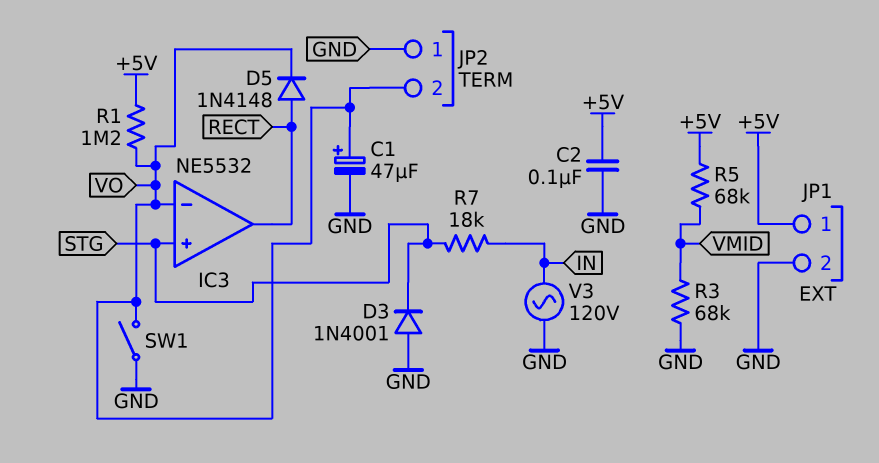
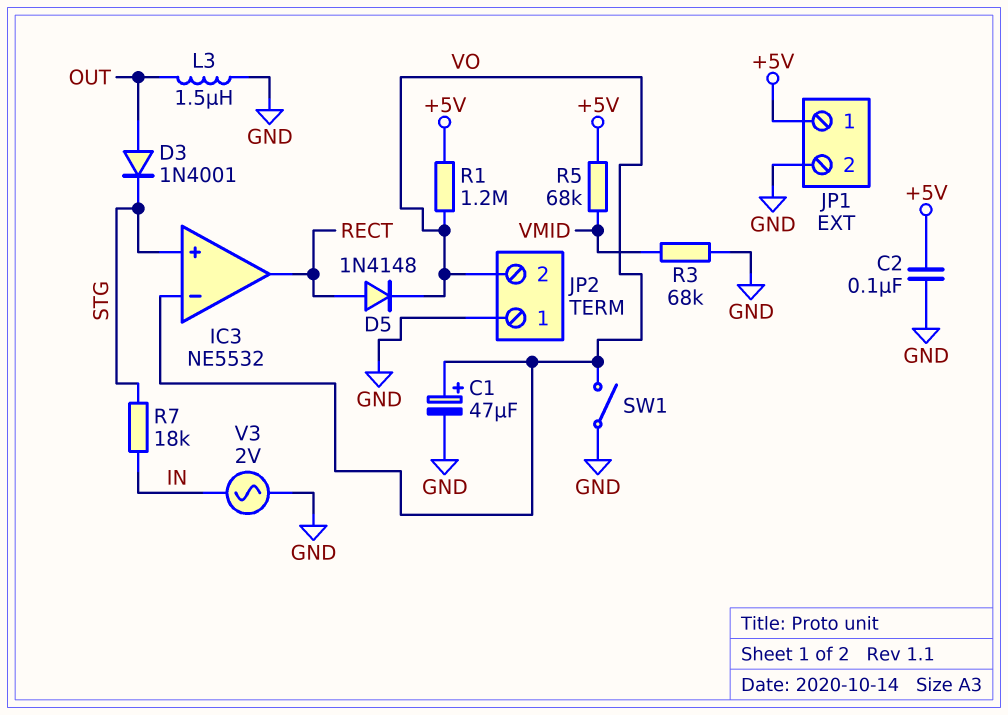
D3: diode 1N4001 (A GND, K STG) -> diode 1N4001 (A OUT, K STG)
L3: none -> 1.5uH (GND, OUT)
V3: AC 120V (GND, IN) -> AC 2V (GND, IN)

